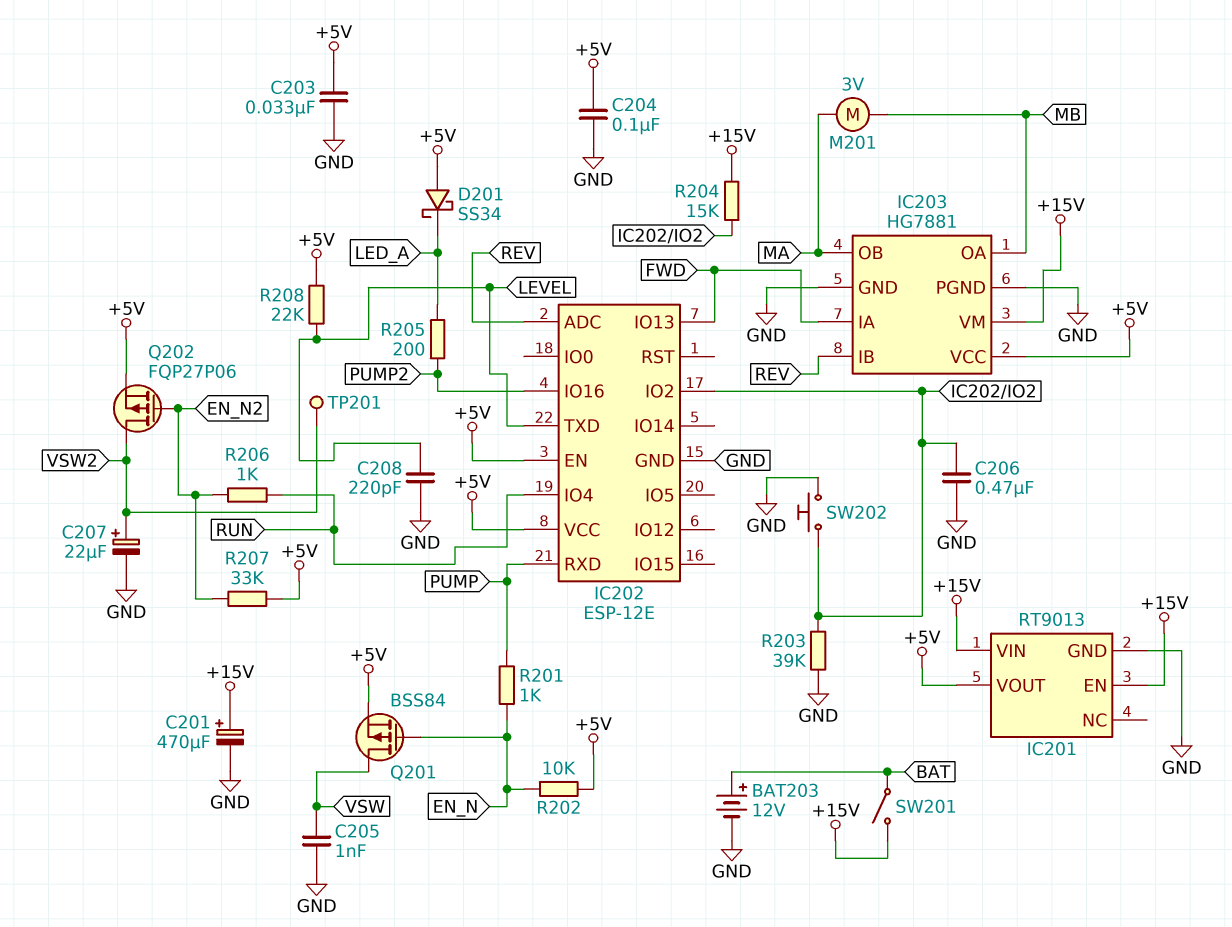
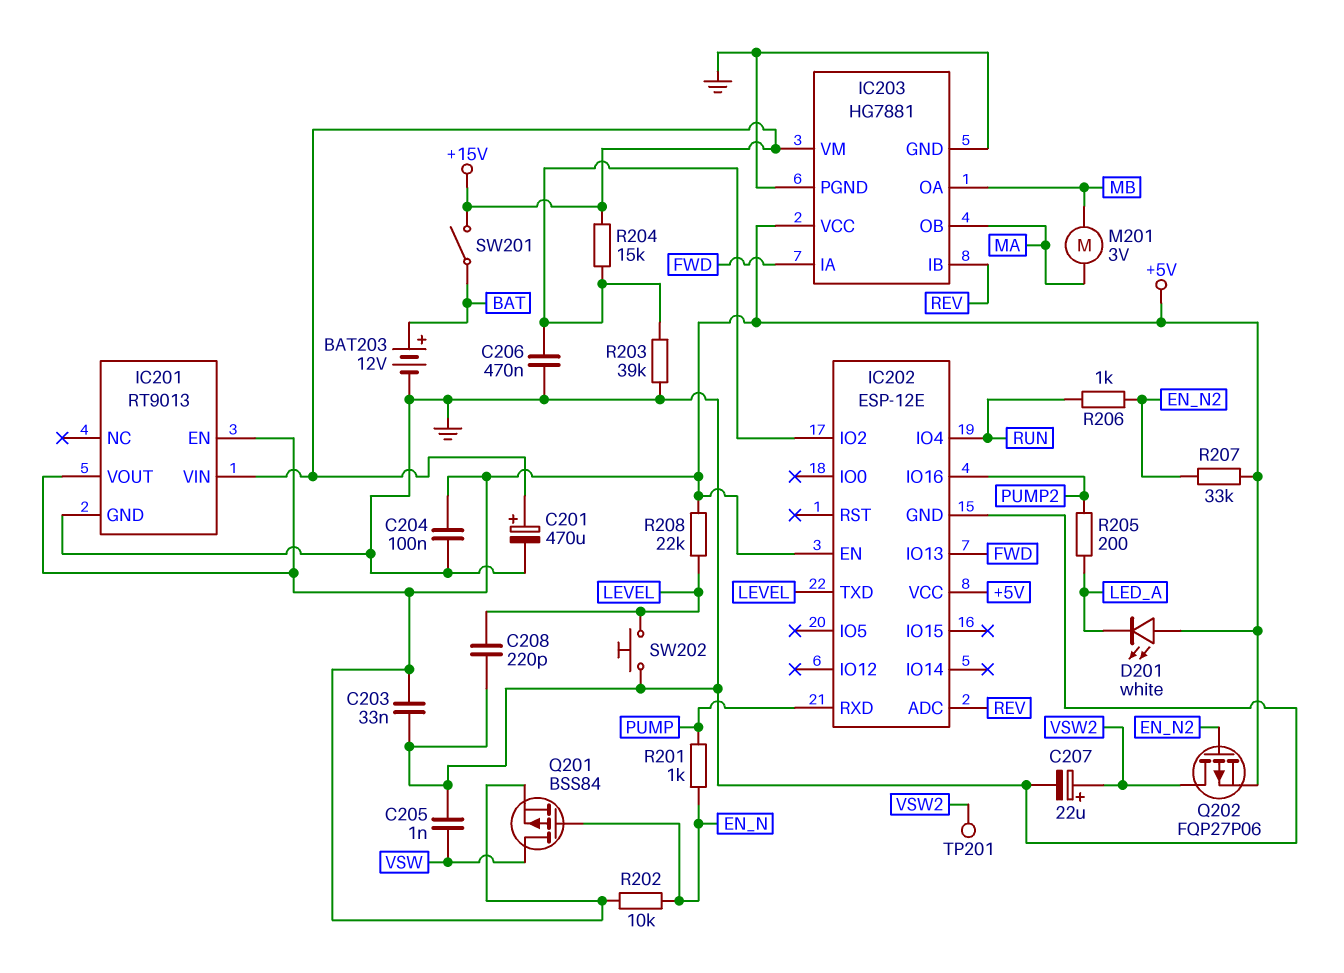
D201: schottky SS34 (A +5V, K LED_A) -> LED white (A +5V, K LED_A)
IC201 pin EN: +15V -> +5V
SW202: button (GND, IC202/IO2) -> button (GND, LEVEL)

